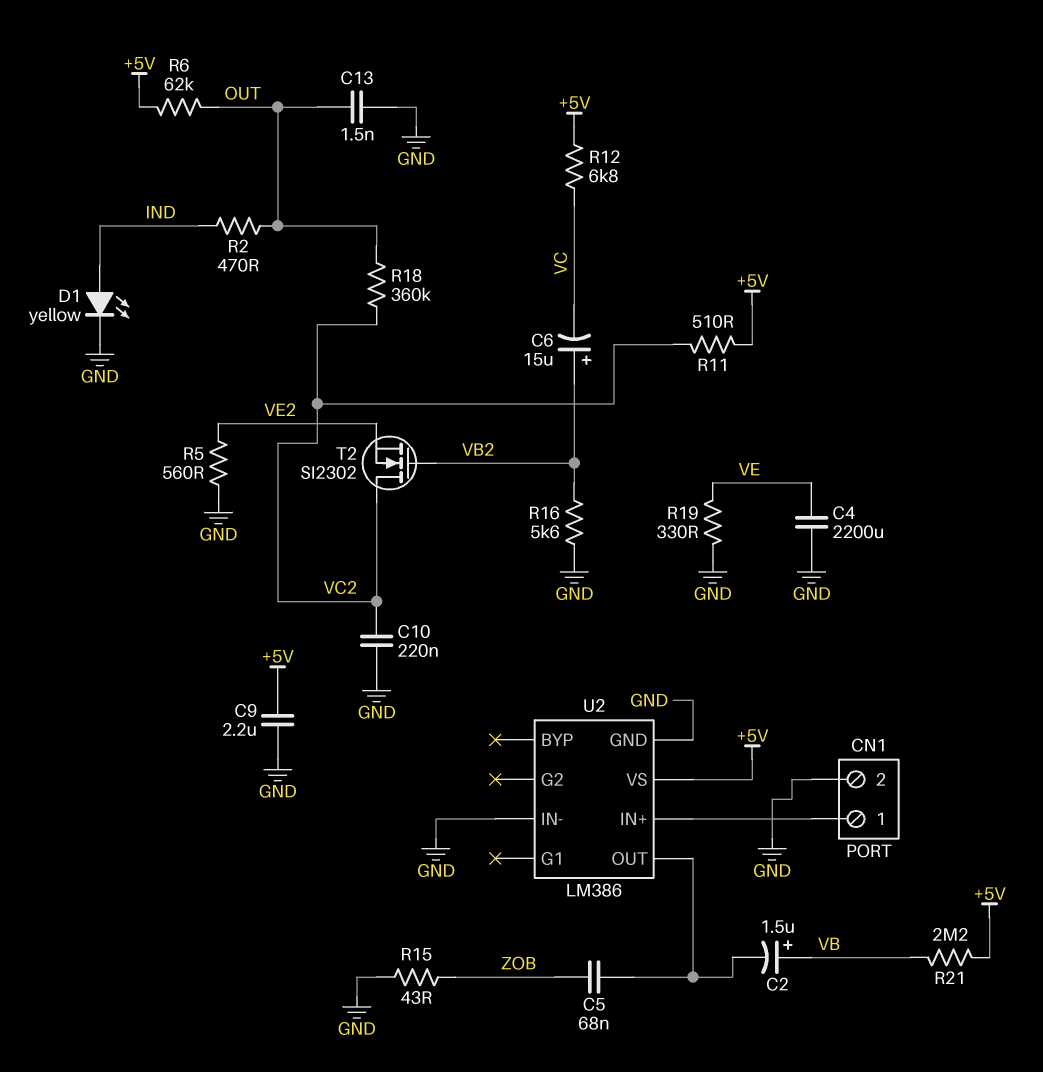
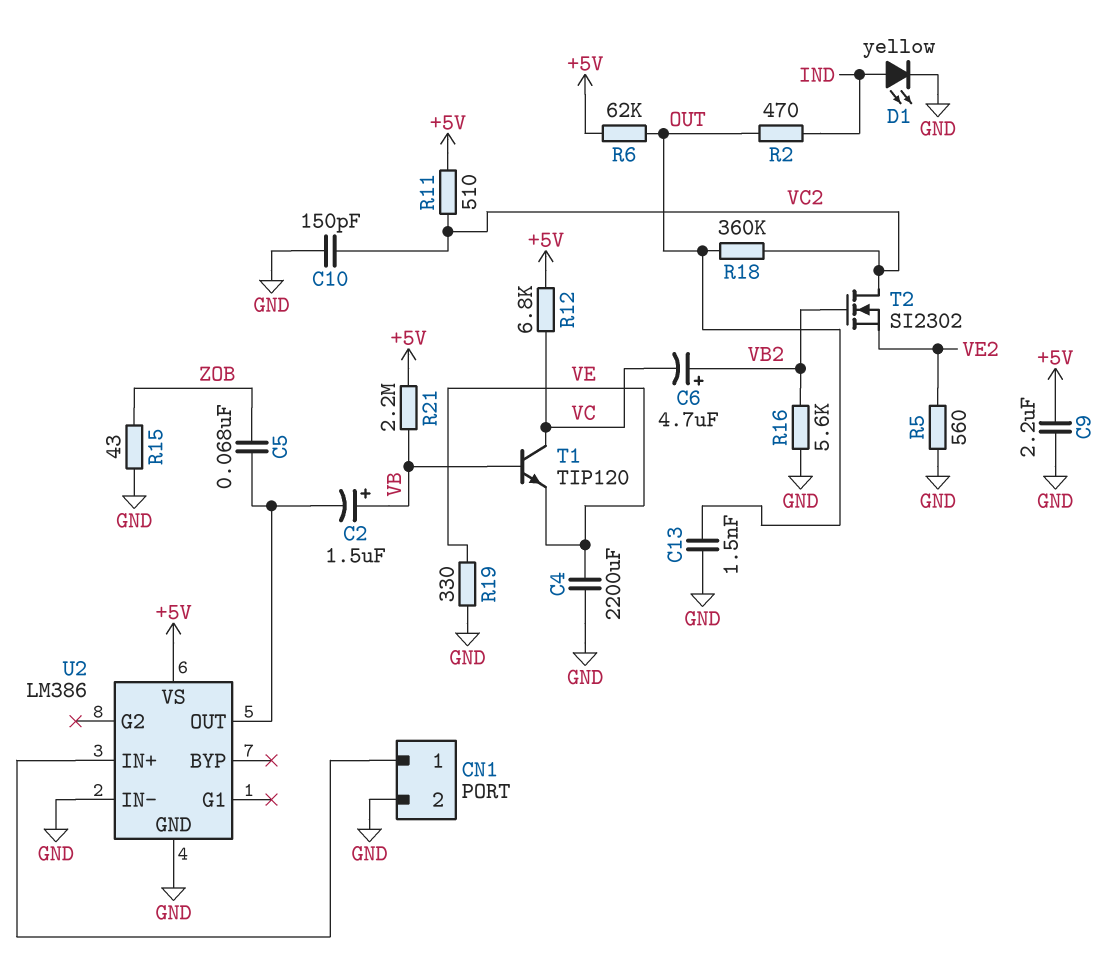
C6: 15uF (plus VB2, minus VC) -> 4.7uF (plus VB2, minus VC)
C10: 220nF (GND, VC2) -> 150pF (GND, VC2)
T1: none -> NPN TIP120 (B VB, C VC, E VE)

